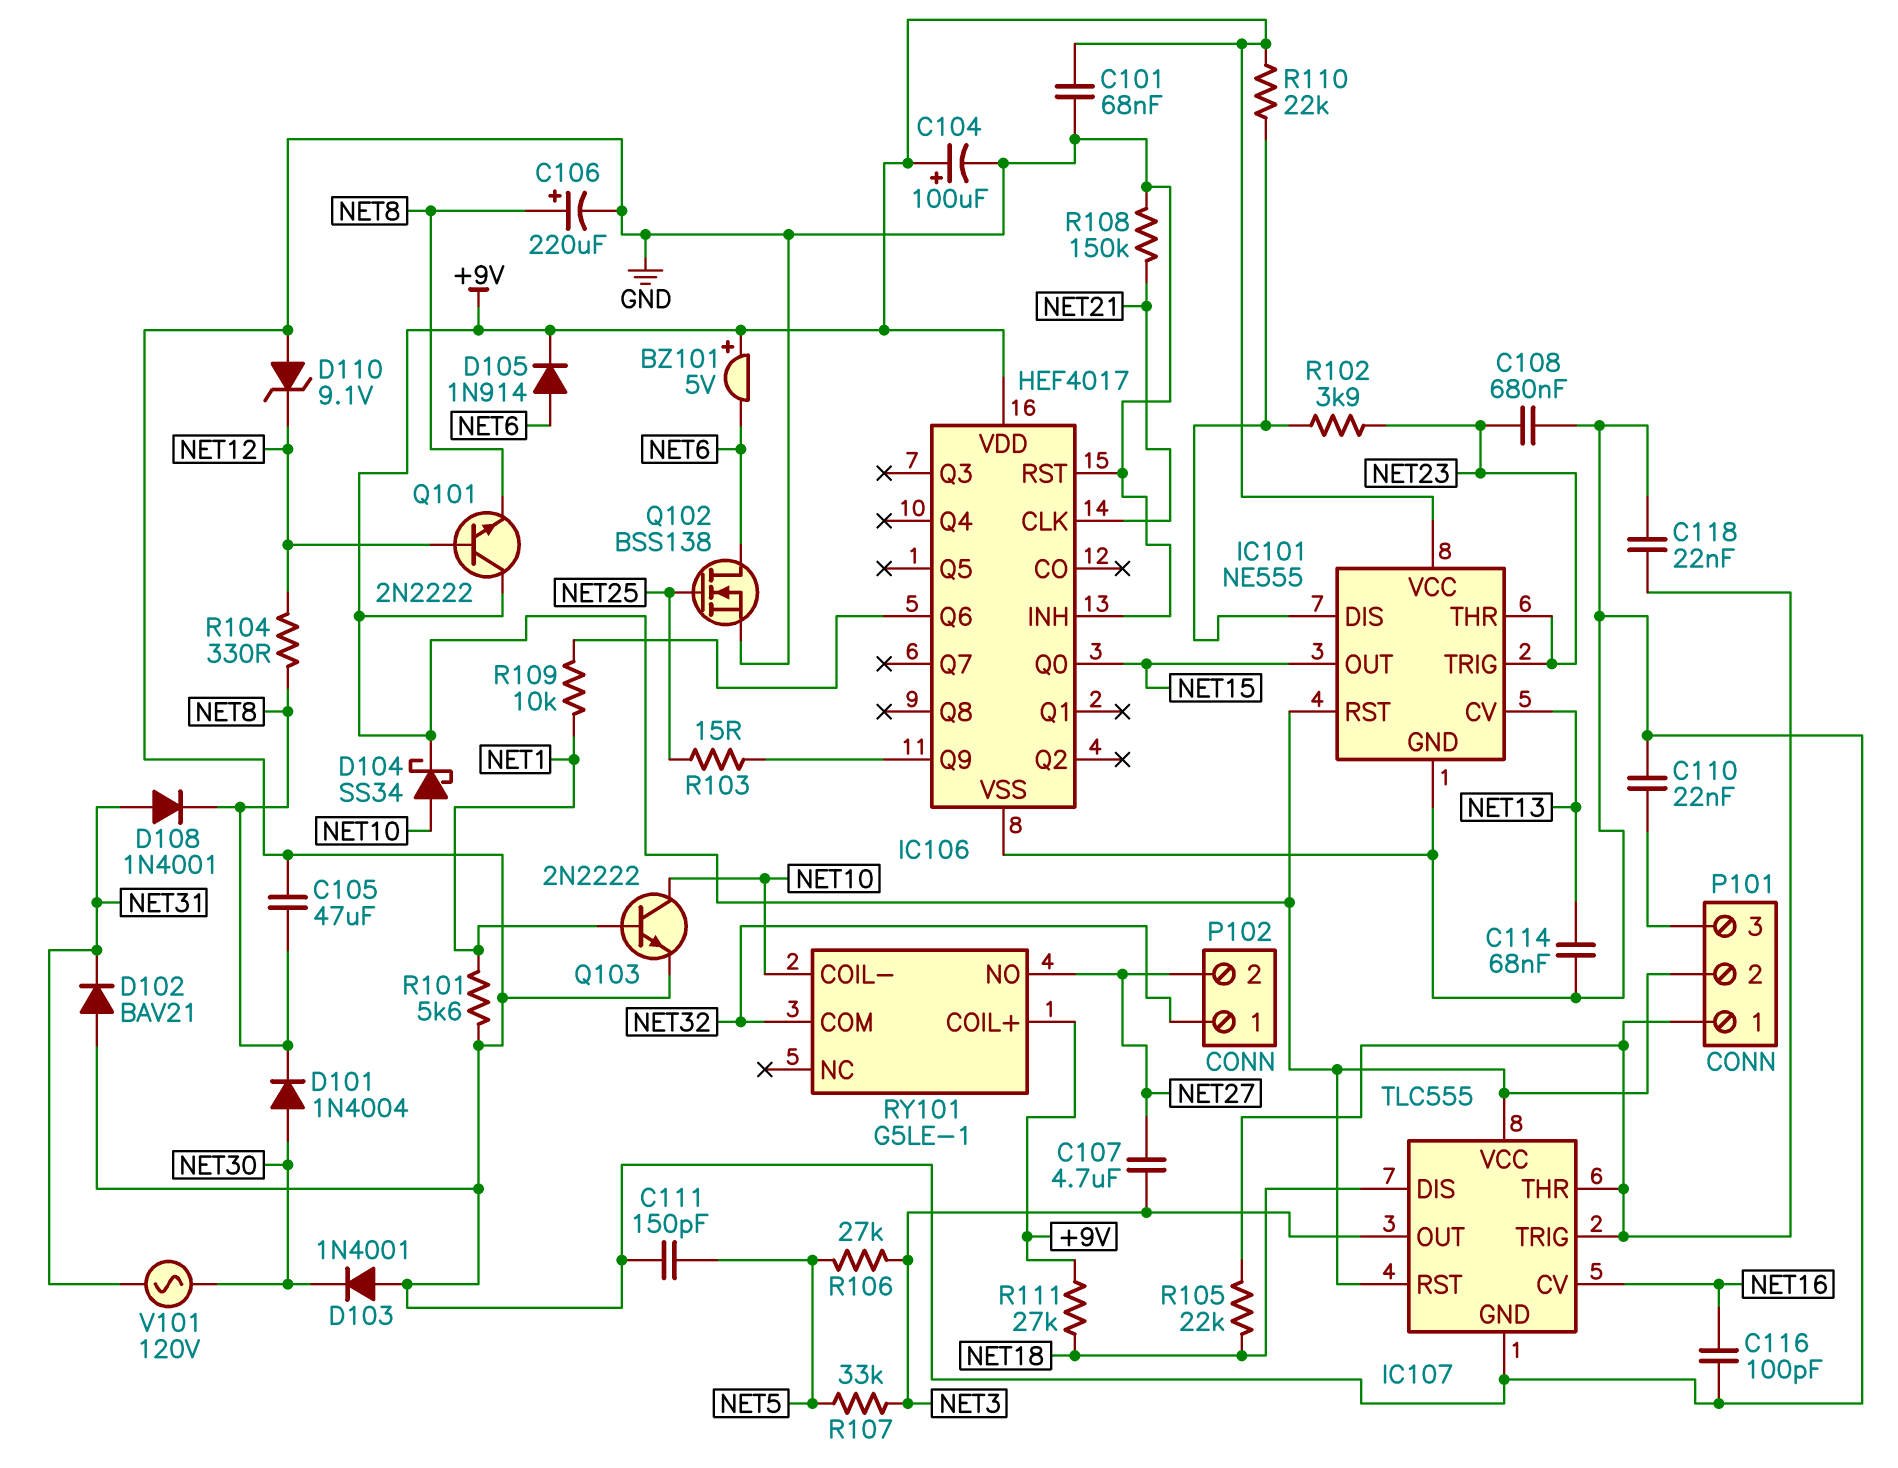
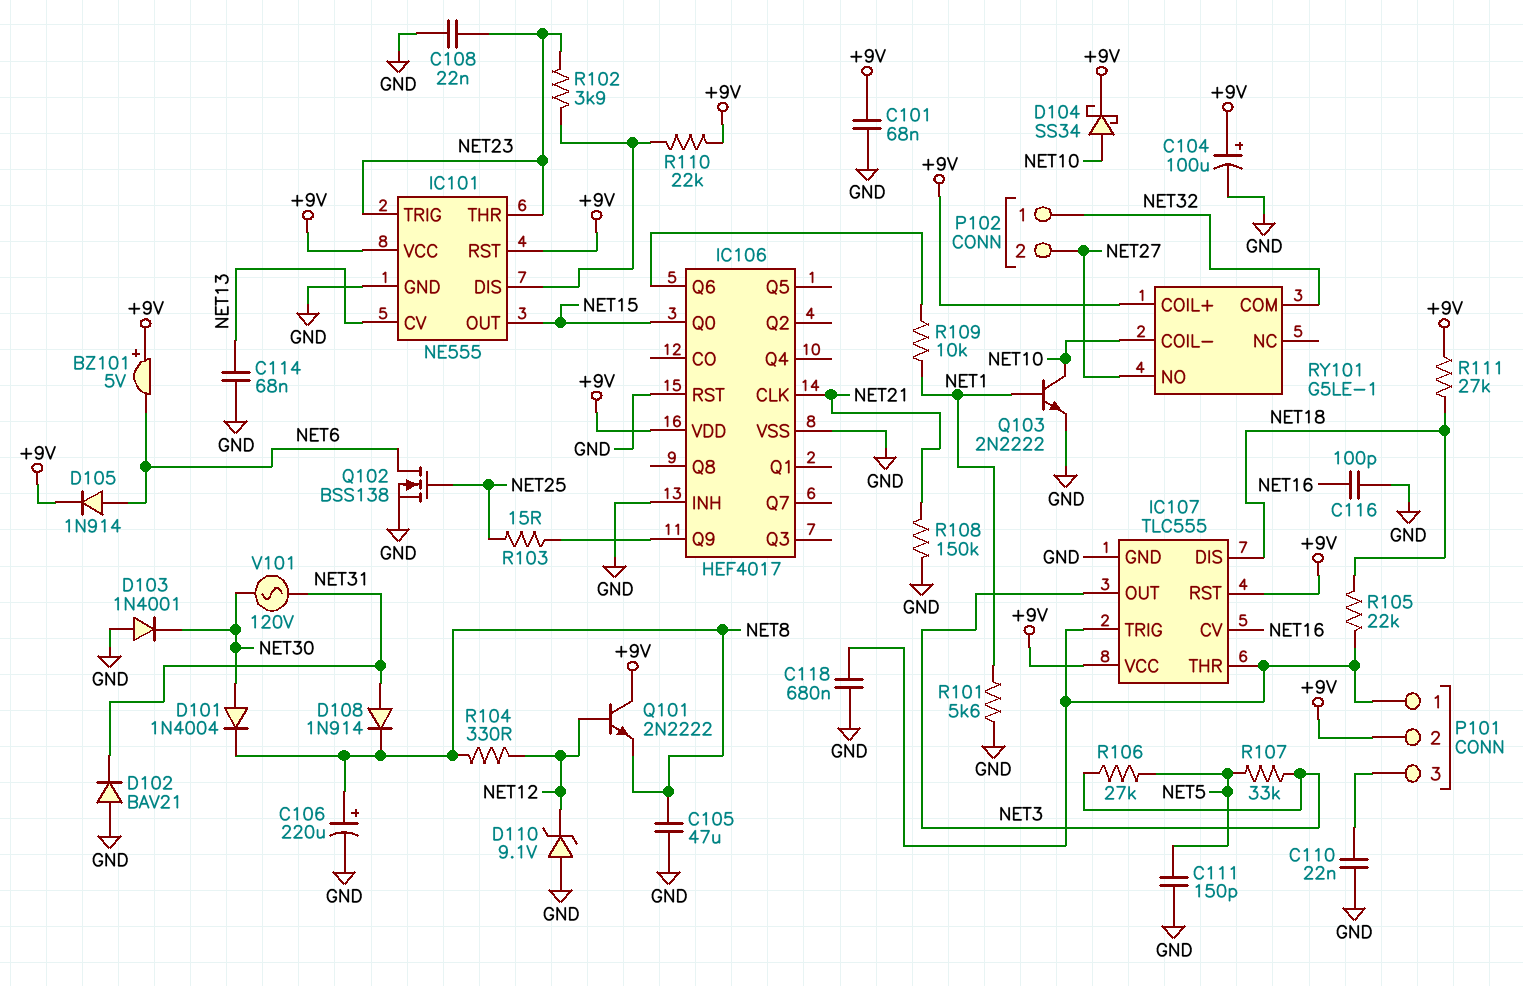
C107: 4.7uF (NET3, NET27) -> none
C108: 680nF (GND, NET23) -> 22nF (GND, NET23)
C118: 22nF (GND, IC107/THR) -> 680nF (GND, IC107/THR)
D108: diode 1N4001 (A NET31, K NET8) -> diode 1N914 (A NET31, K NET8)

